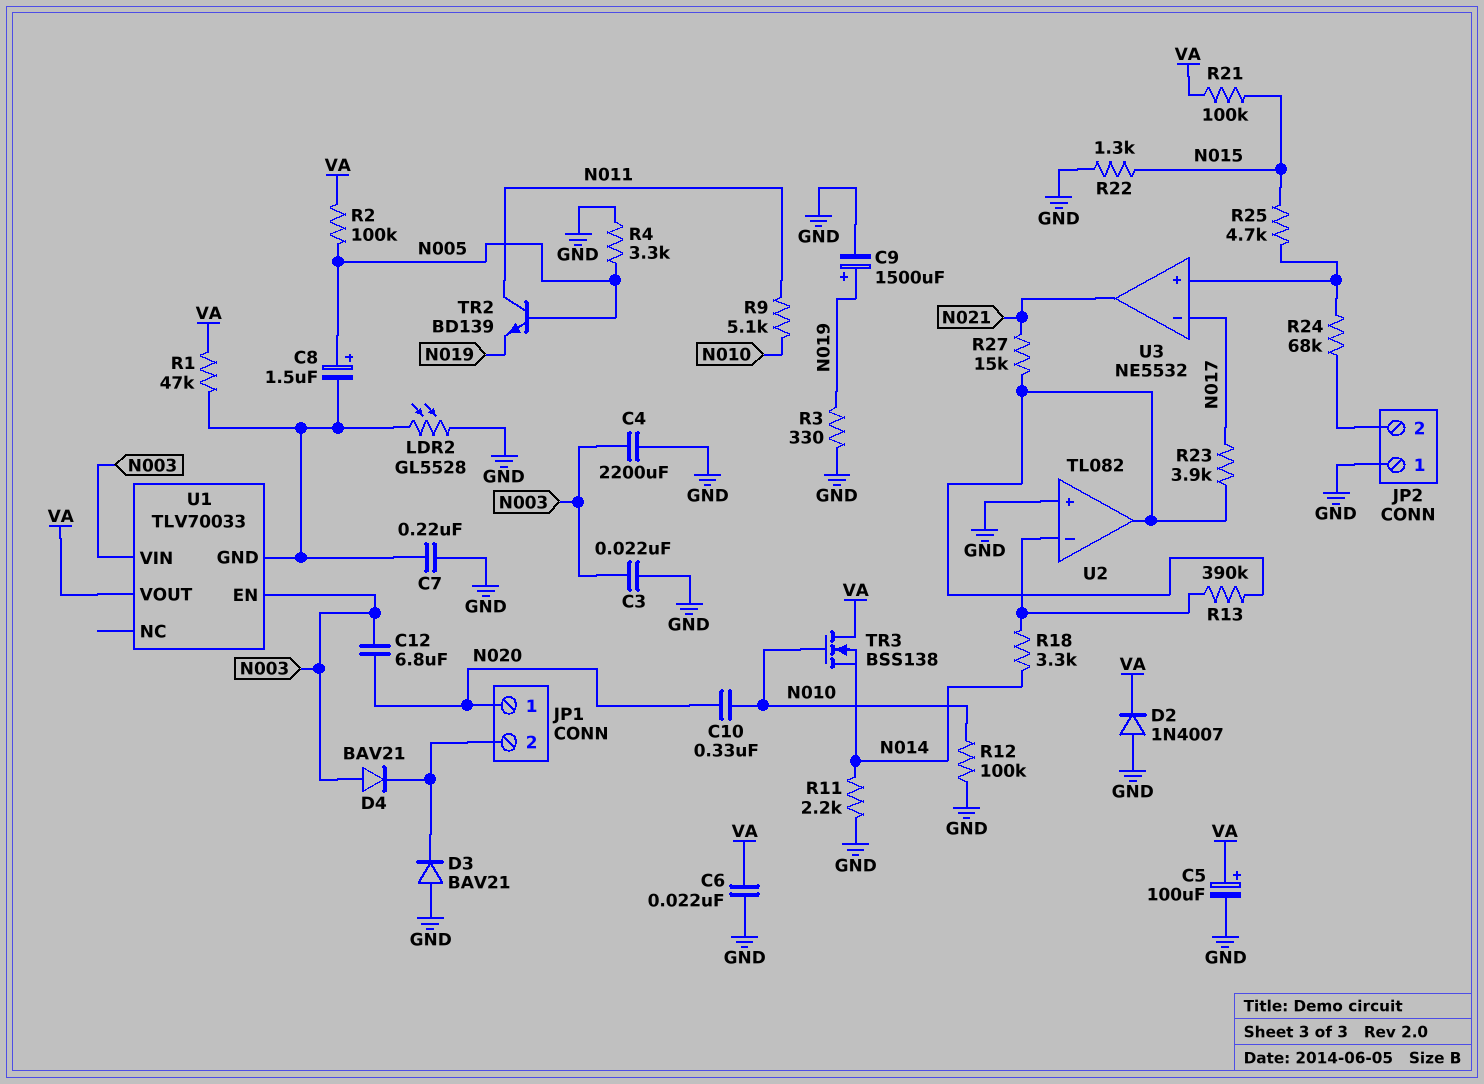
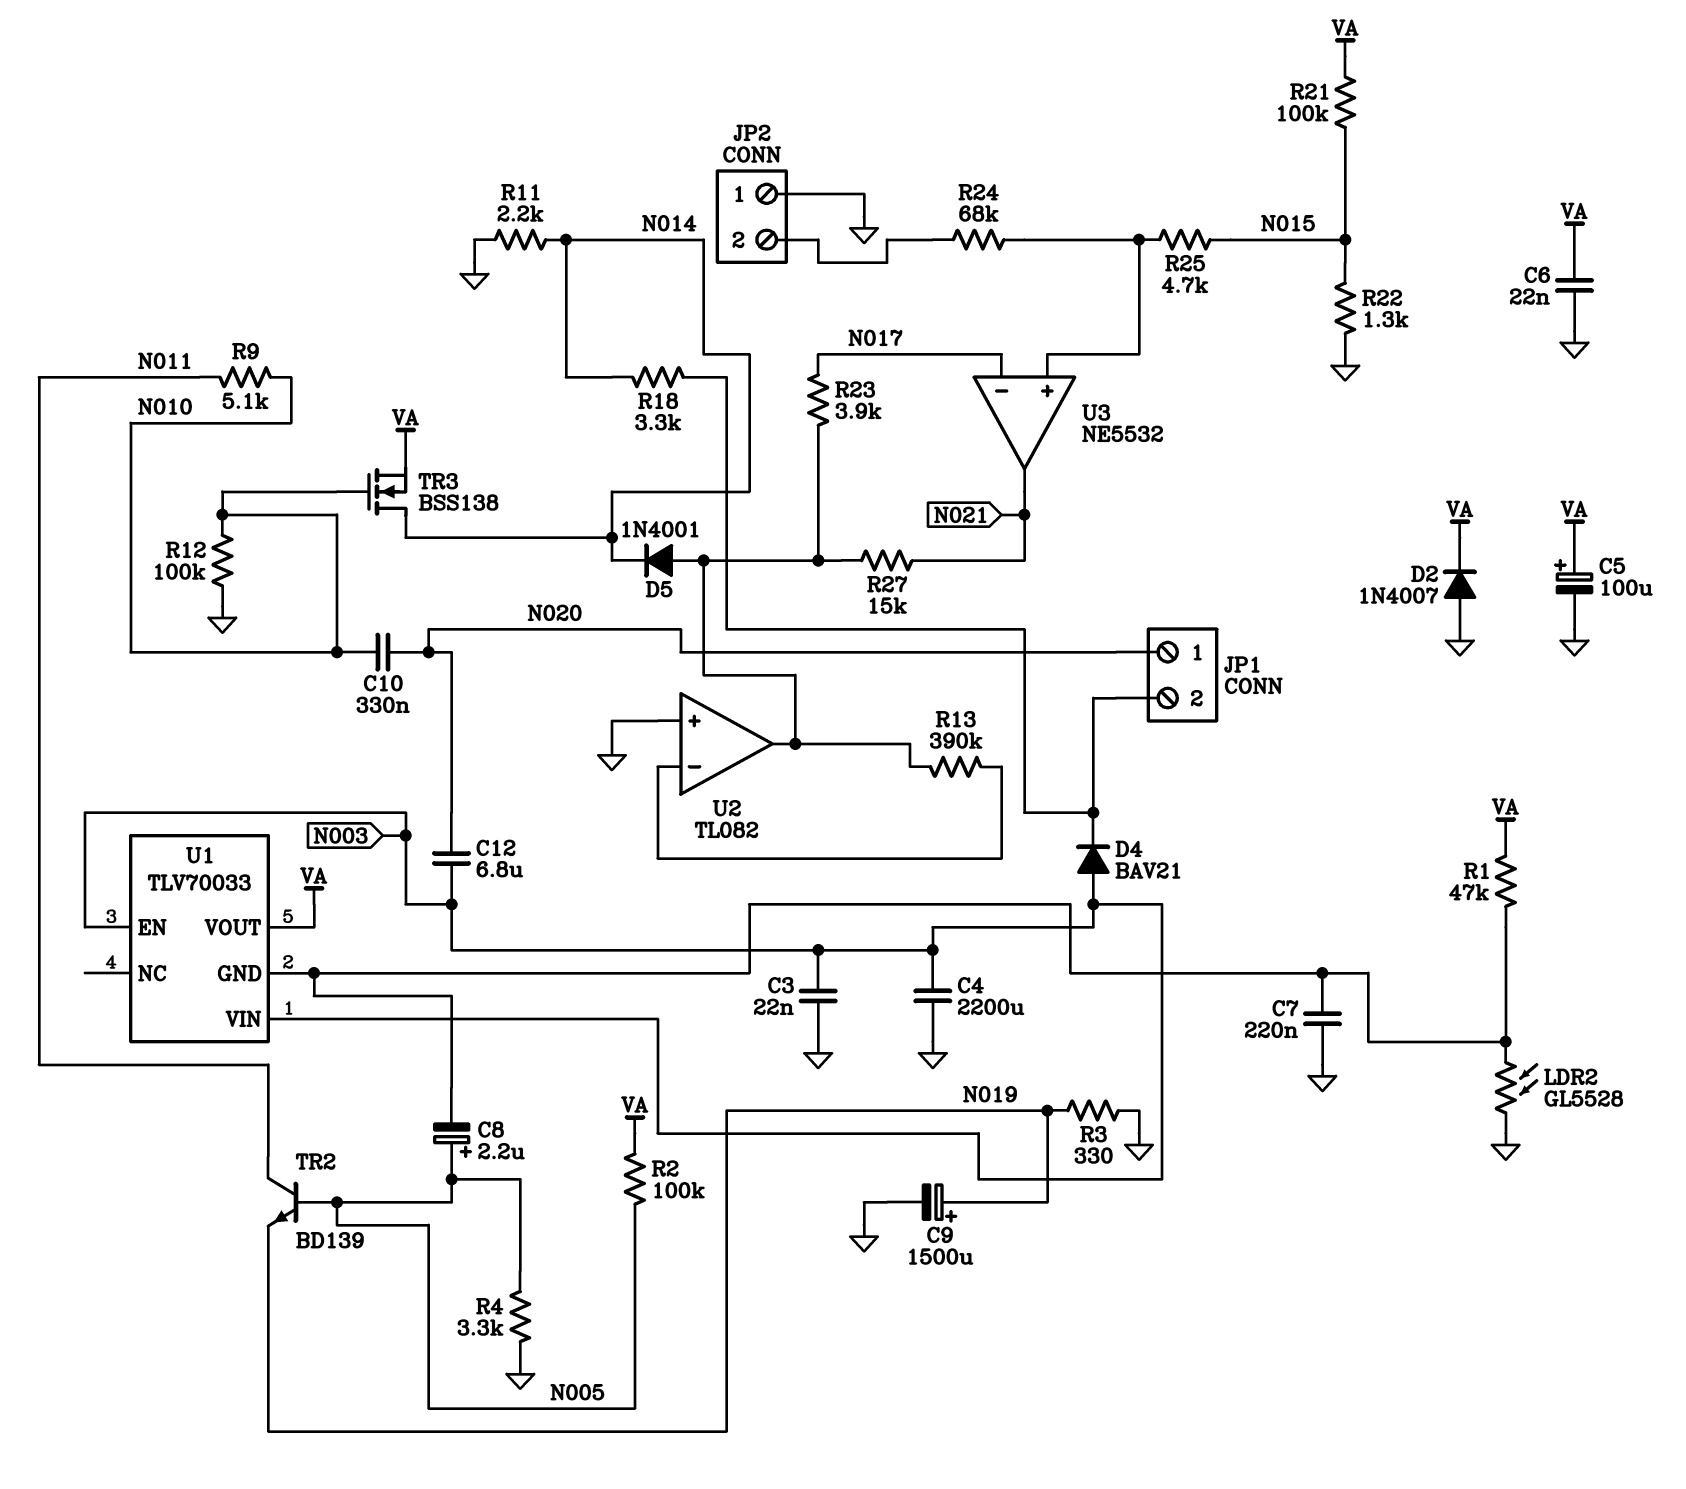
C8: 1.5uF (plus N005, minus U1/GND) -> 2.2uF (plus N005, minus U1/GND)
D3: diode BAV21 (A GND, K JP1/2) -> none
D5: none -> diode 1N4001 (A U2/out, K N014)
R18: 3.3k (N014, U2/in-) -> 3.3k (JP1/2, N014)
TR3: NMOS BSS138 (G N010, D VA, S N014) -> NMOS BSS138 (G N010, D N014, S VA)

